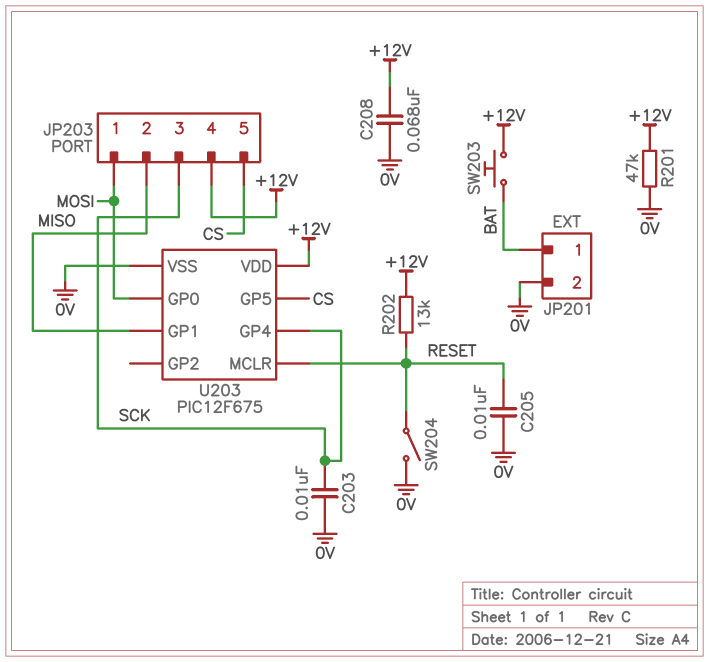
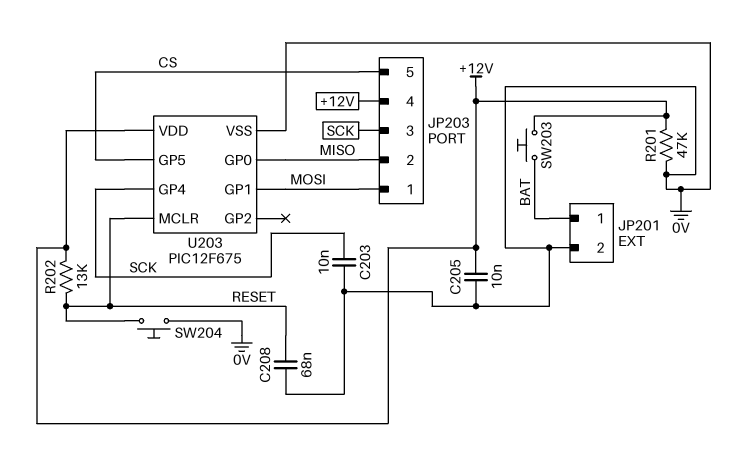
C205: 10nF (0V, RESET) -> 10nF (+12V, 0V)
C208: 68nF (+12V, 0V) -> 68nF (0V, RESET)
SW204: switch (0V, RESET) -> button (0V, RESET)
U203 pin GP0: MOSI -> MISO
U203 pin GP1: MISO -> MOSI

